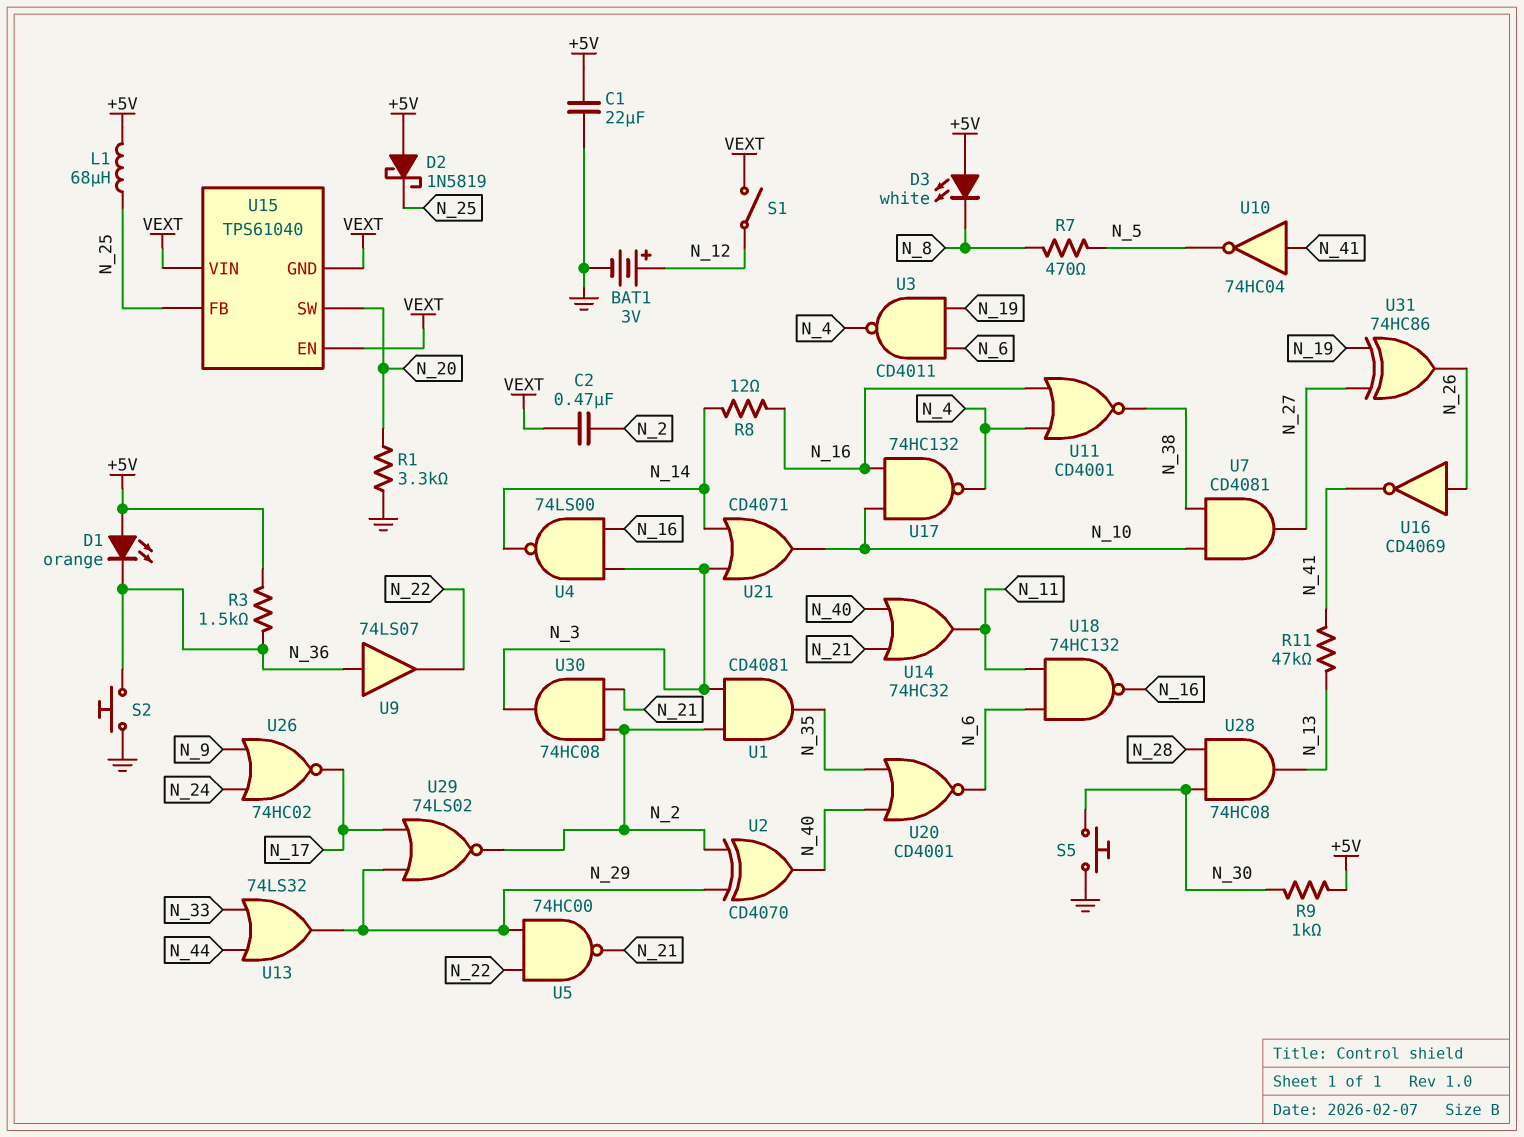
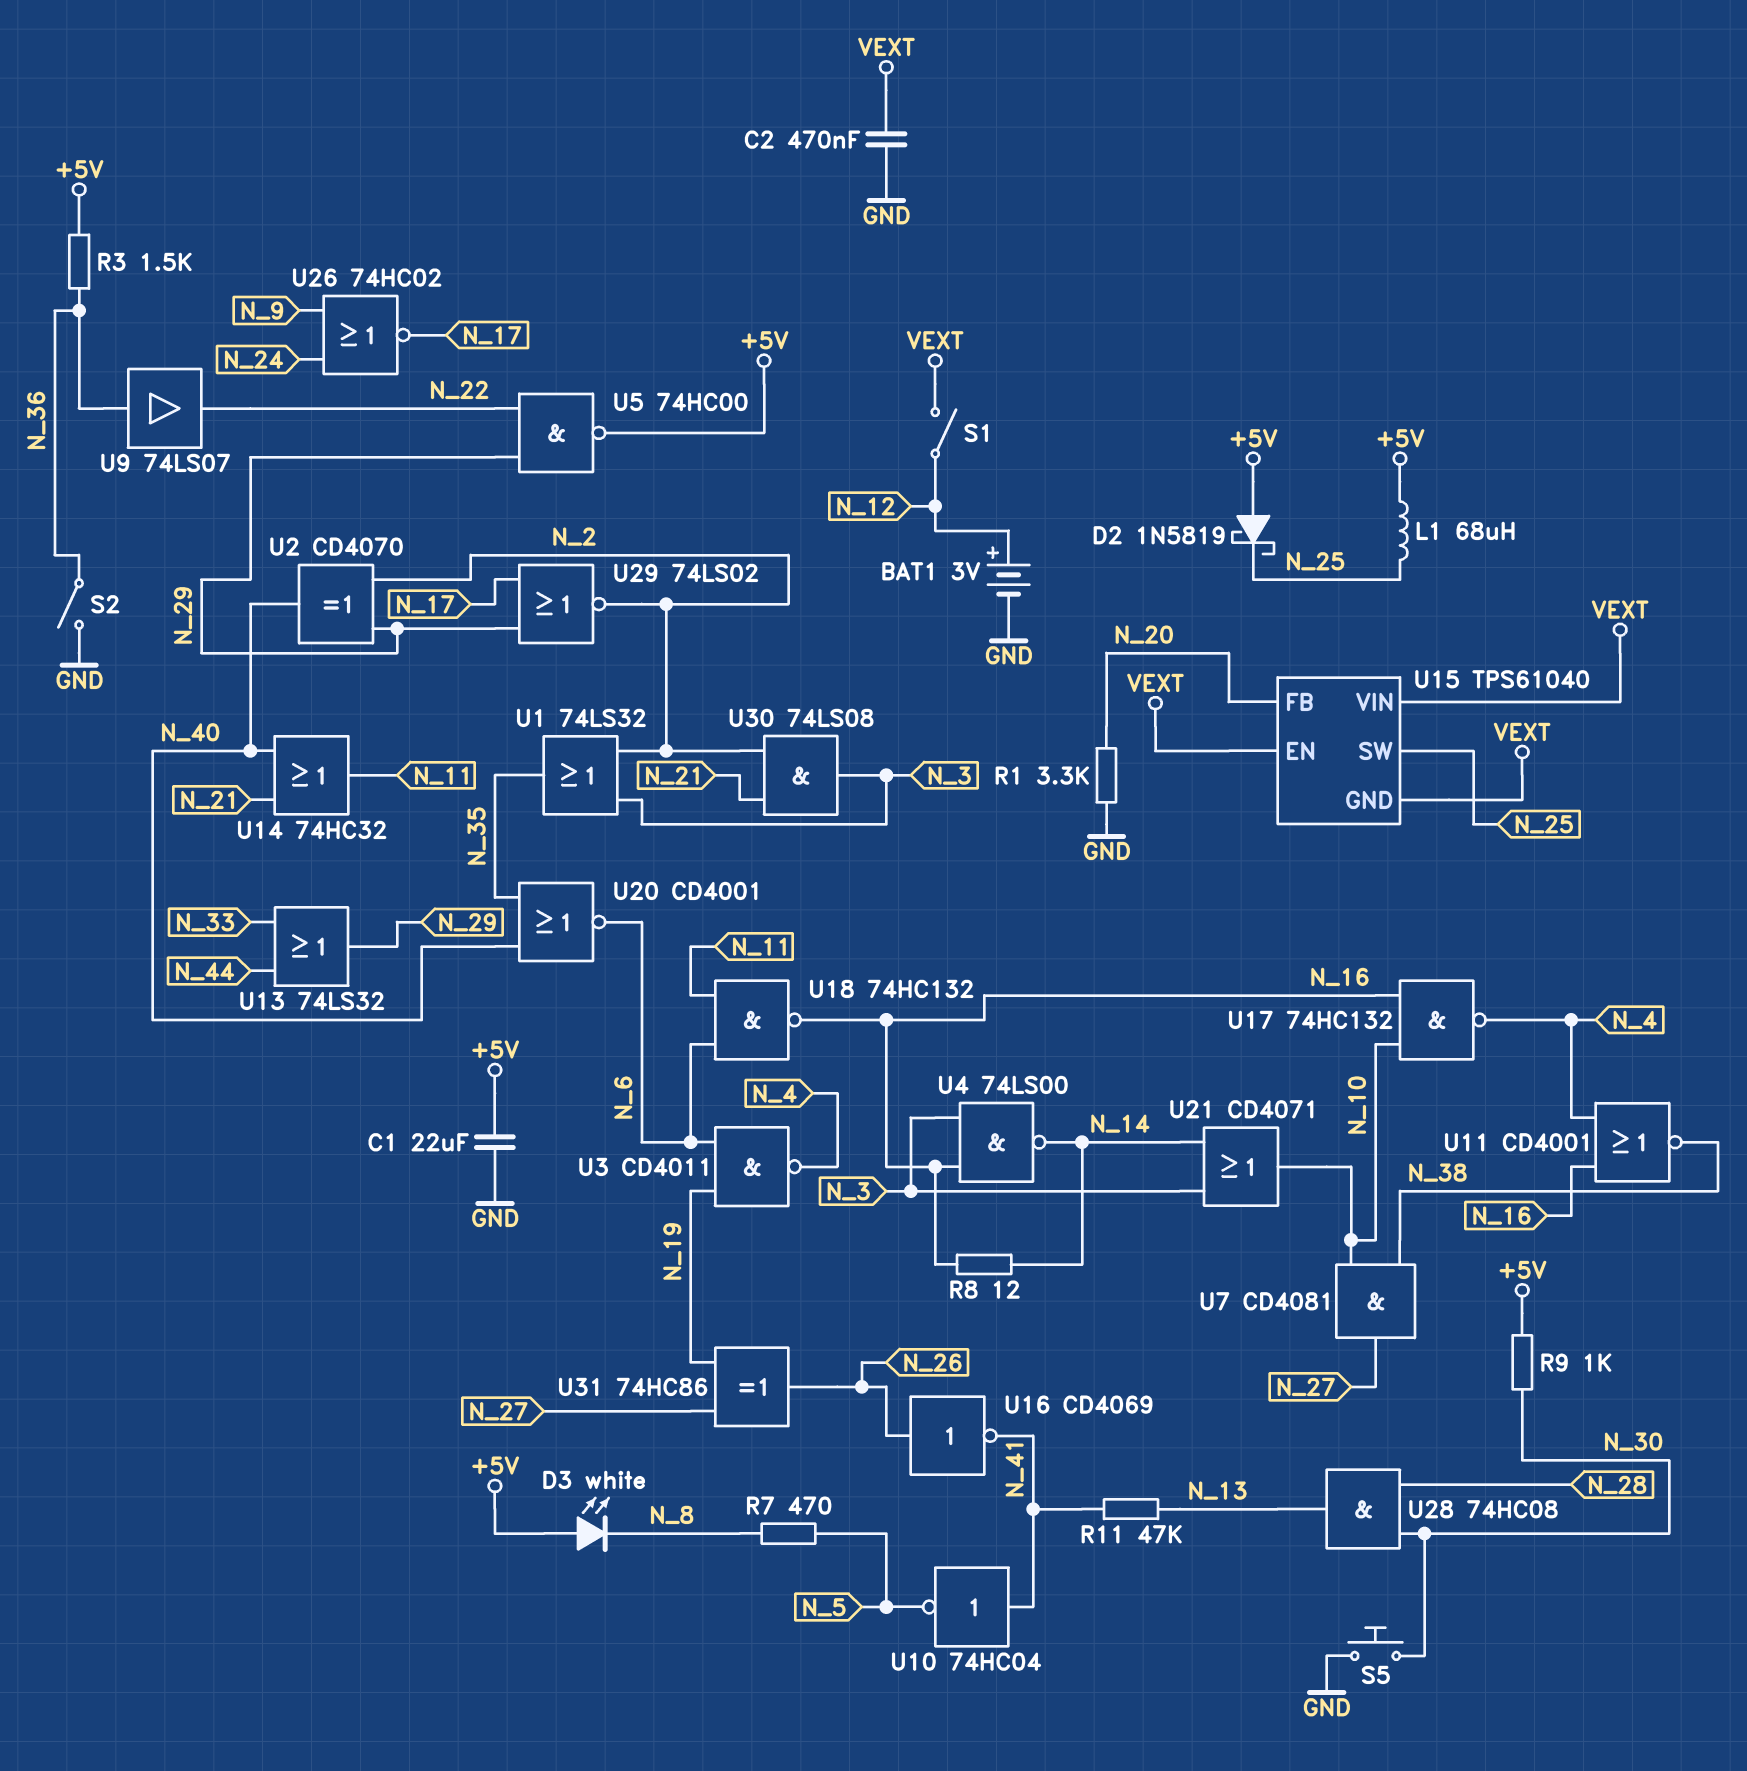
C2: 470nF (N_2, VEXT) -> 470nF (GND, VEXT)
D1: LED orange (A +5V, K N_36) -> none
S2: button (GND, N_36) -> switch (GND, N_36)
U1: AND CD4081 (in N_2, in N_3, out N_35) -> OR 74LS32 (in N_2, in N_3, out N_35)
U5: NAND 74HC00 (in N_22, in N_29, out N_21) -> NAND 74HC00 (in N_22, in N_29, out +5V)
U15 pin FB: N_25 -> N_20
U15 pin SW: N_20 -> N_25
U30: AND 74HC08 (in N_2, in N_21, out N_3) -> AND 74LS08 (in N_2, in N_21, out N_3)

